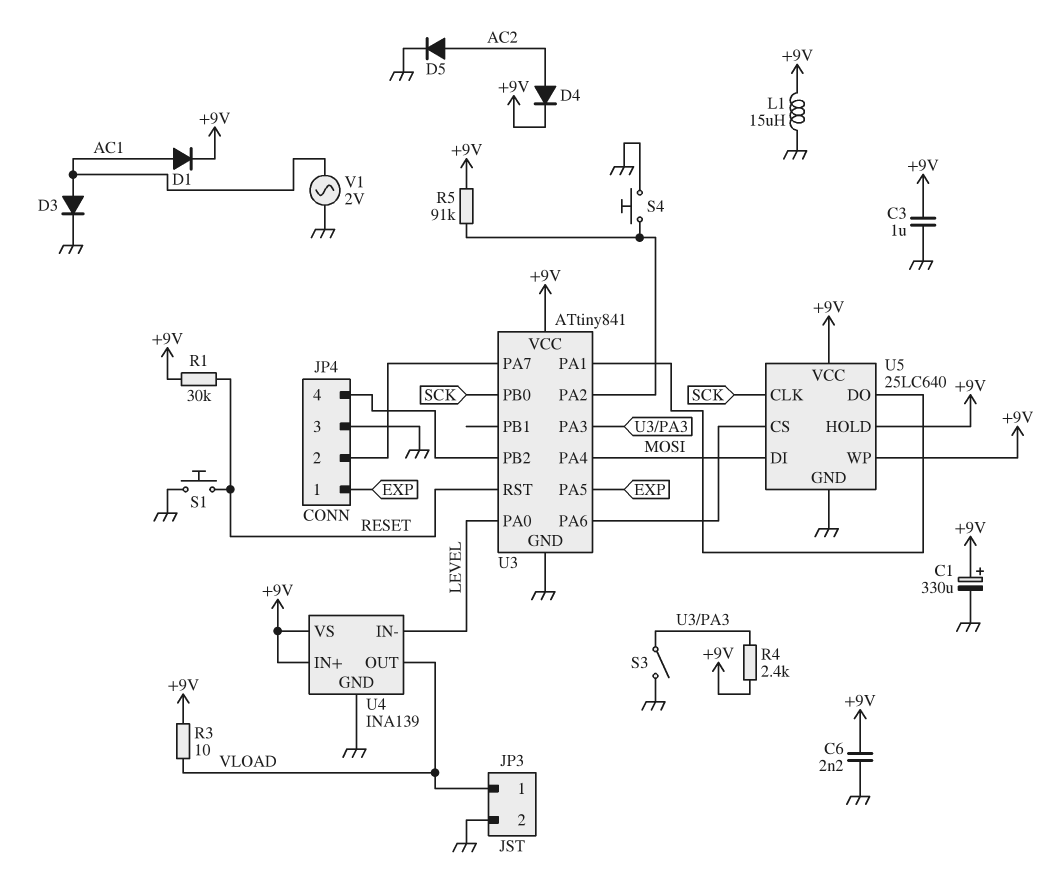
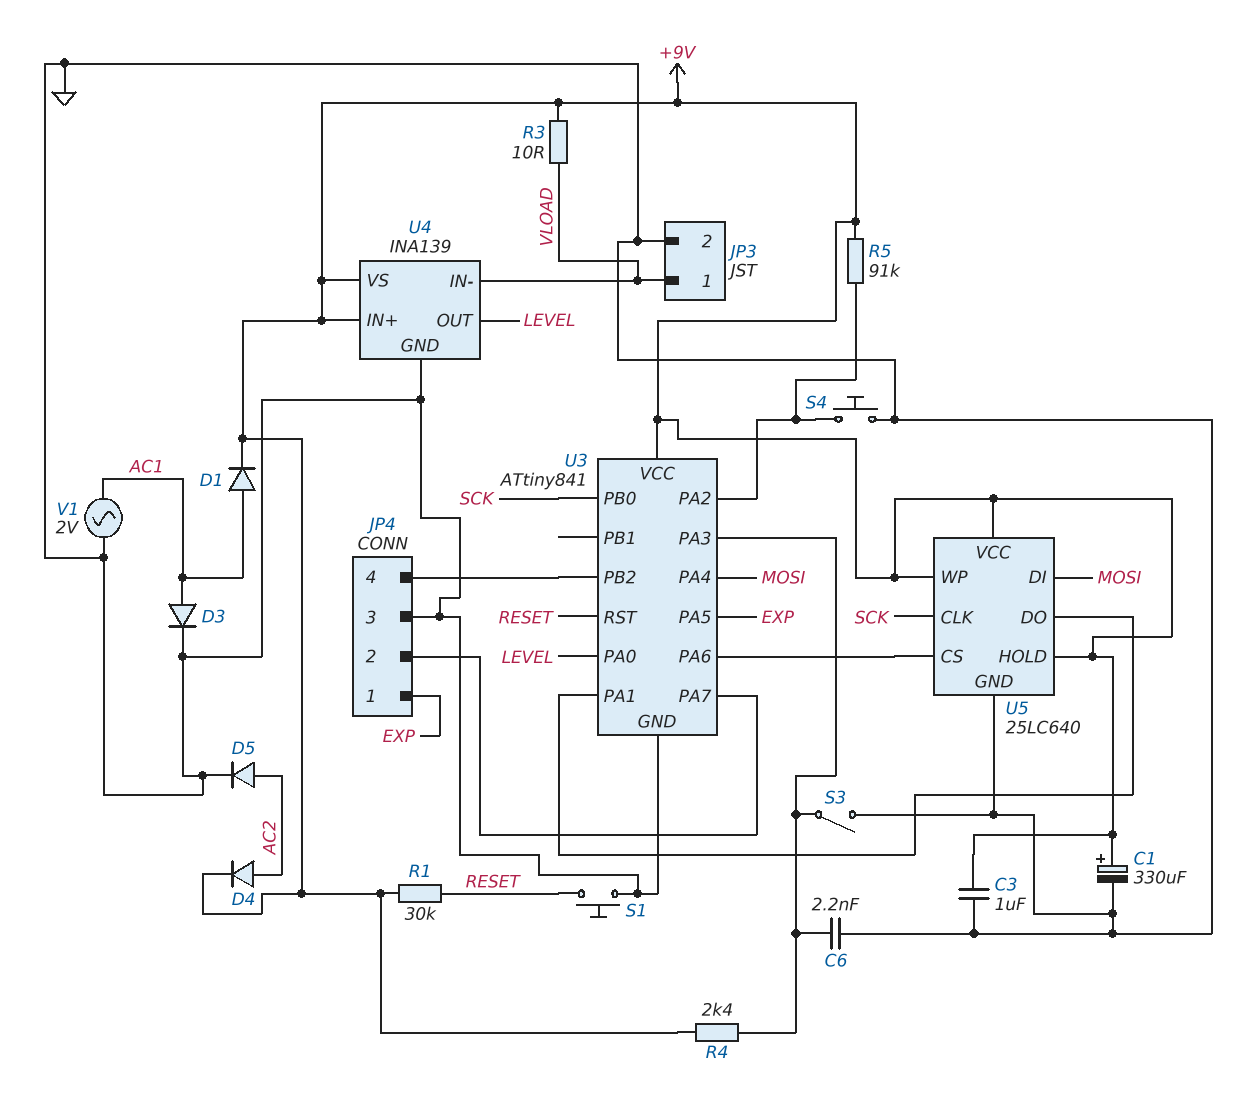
C6: 2.2nF (+9V, GND) -> 2.2nF (GND, U3/PA3)
L1: 15uH (+9V, GND) -> none
U4 pin IN-: LEVEL -> VLOAD
U4 pin OUT: VLOAD -> LEVEL

